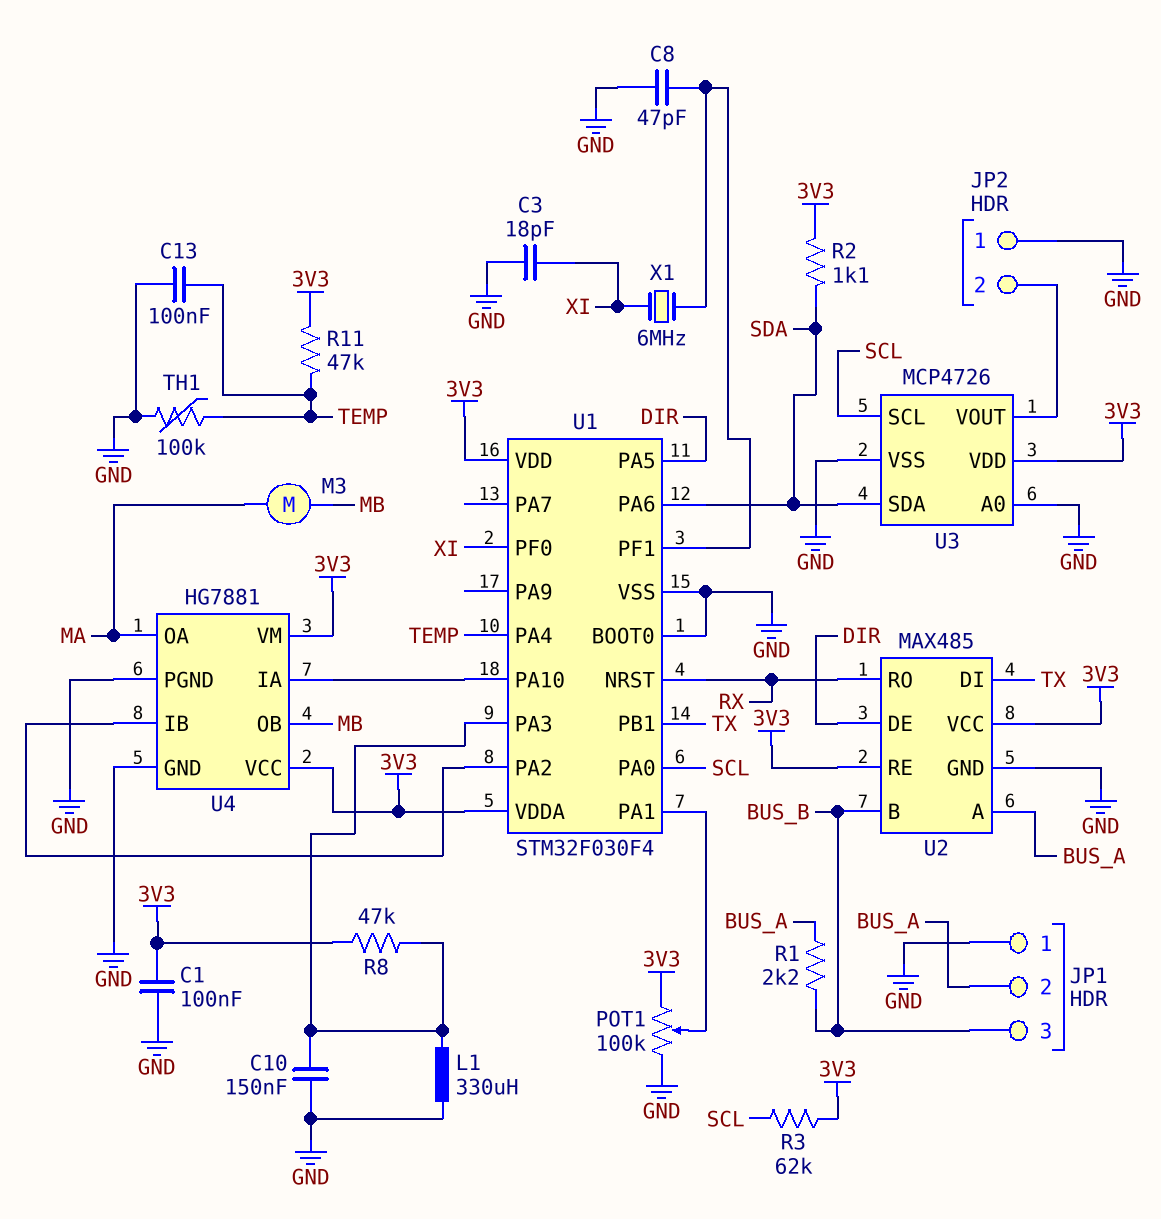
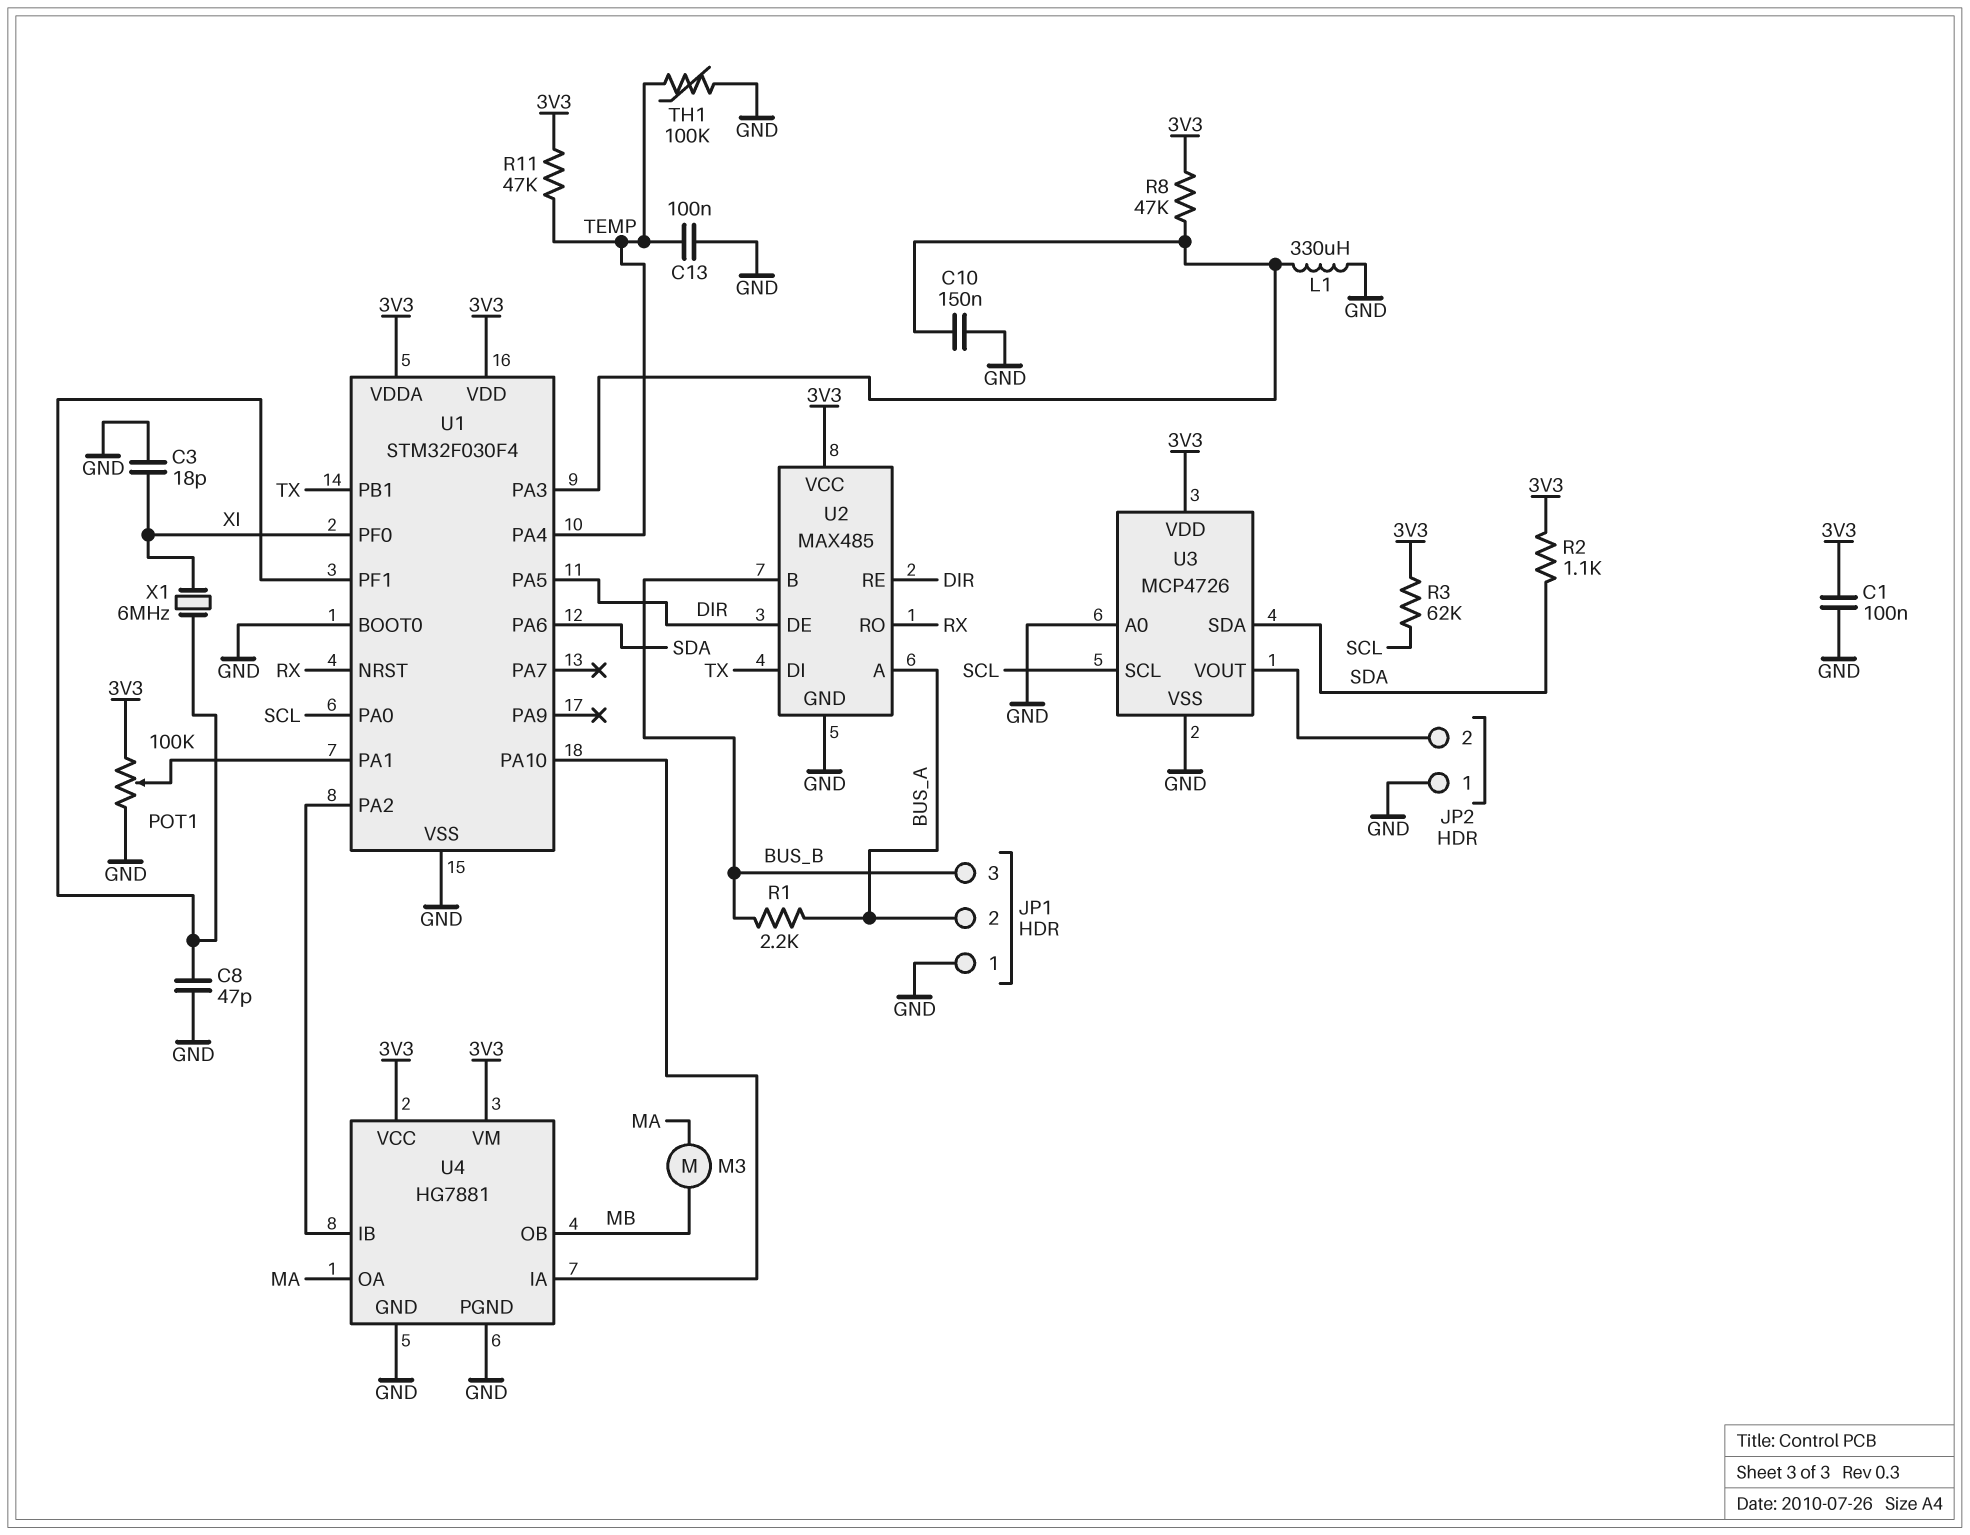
U2 pin RE: 3V3 -> DIR

